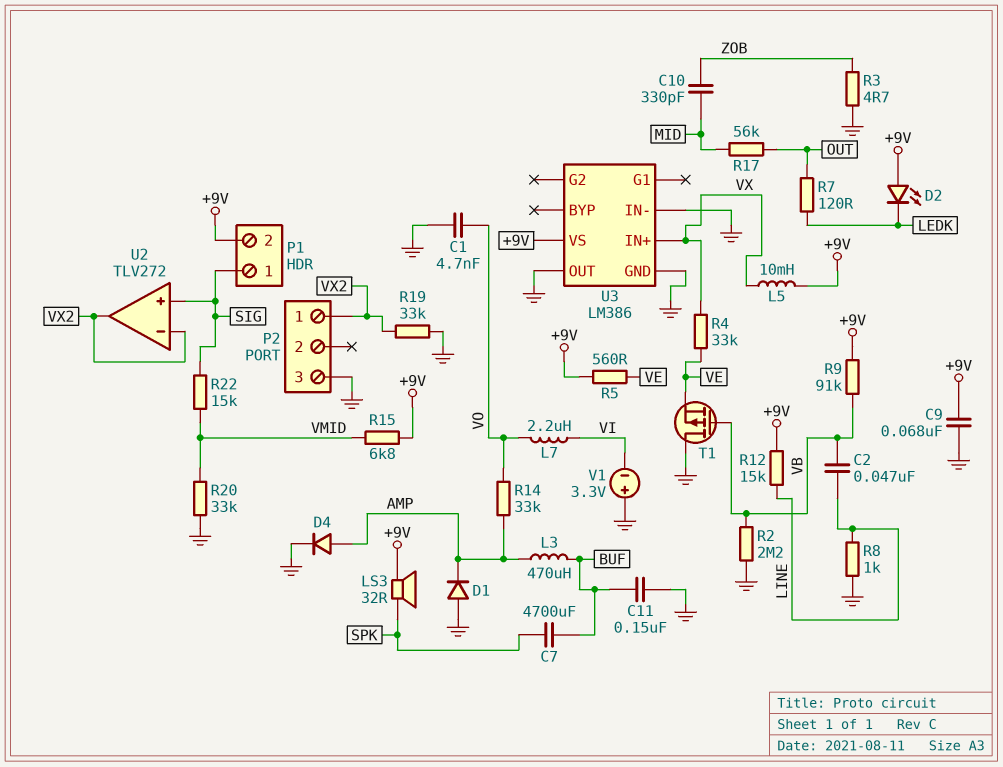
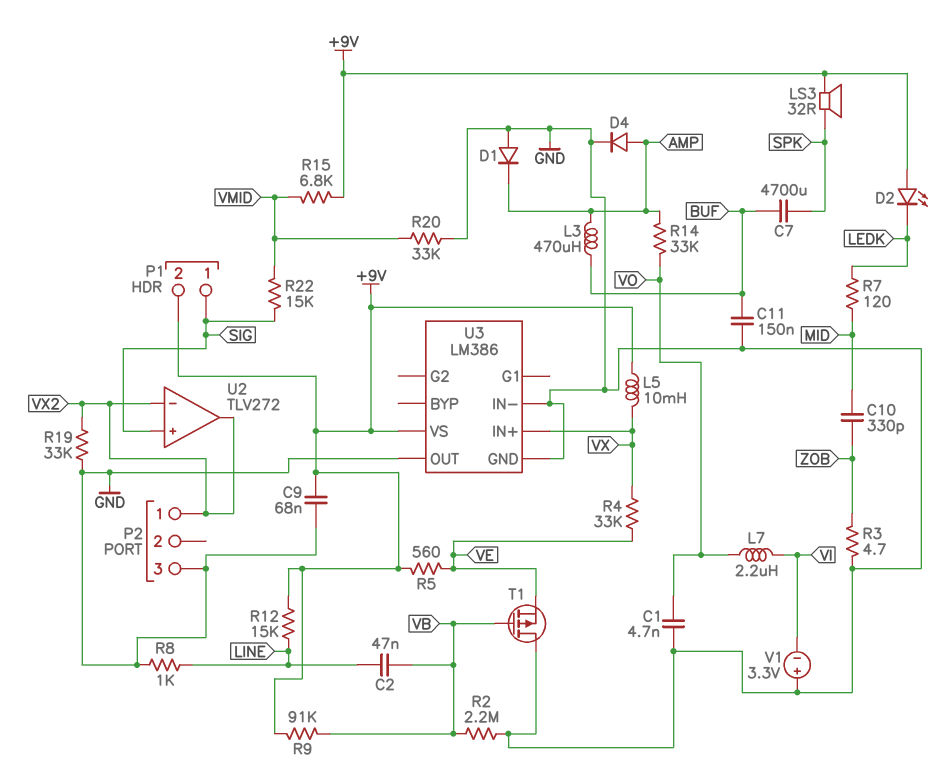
R7: 120 (LEDK, OUT) -> 120 (LEDK, MID)
R17: 56k (MID, OUT) -> none

